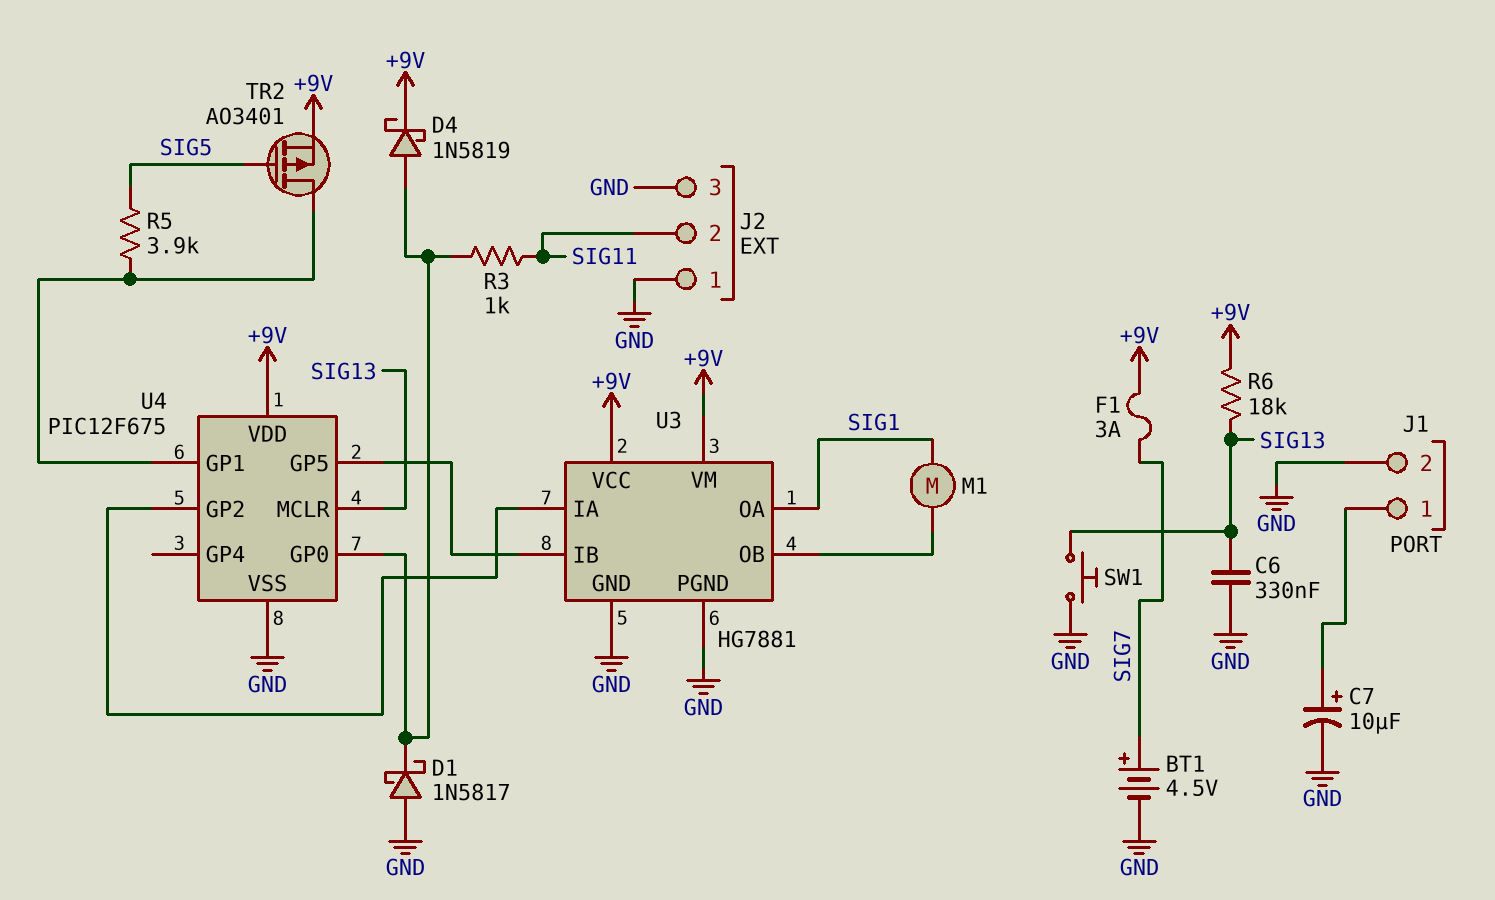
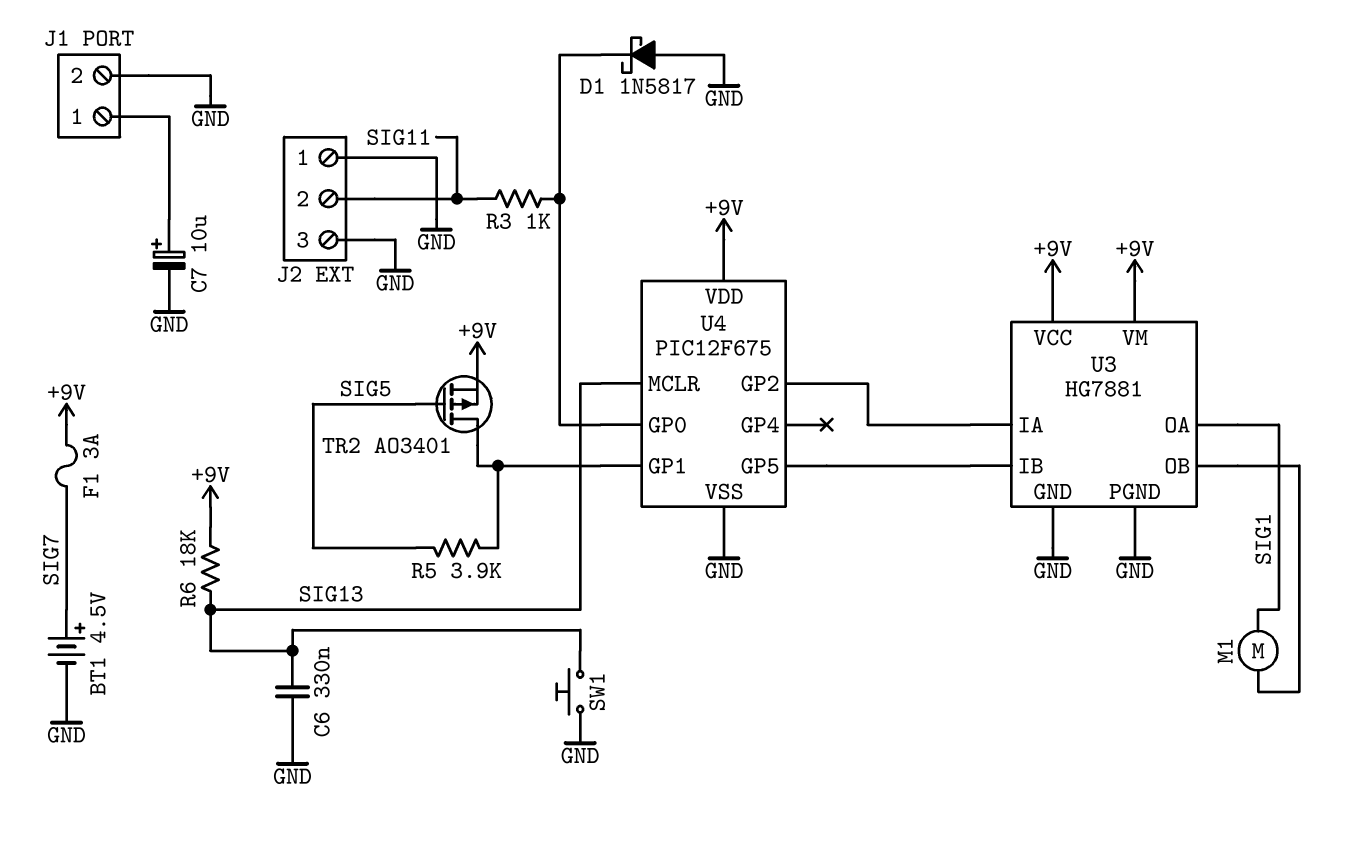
D4: schottky 1N5819 (A U4/GP0, K +9V) -> none

